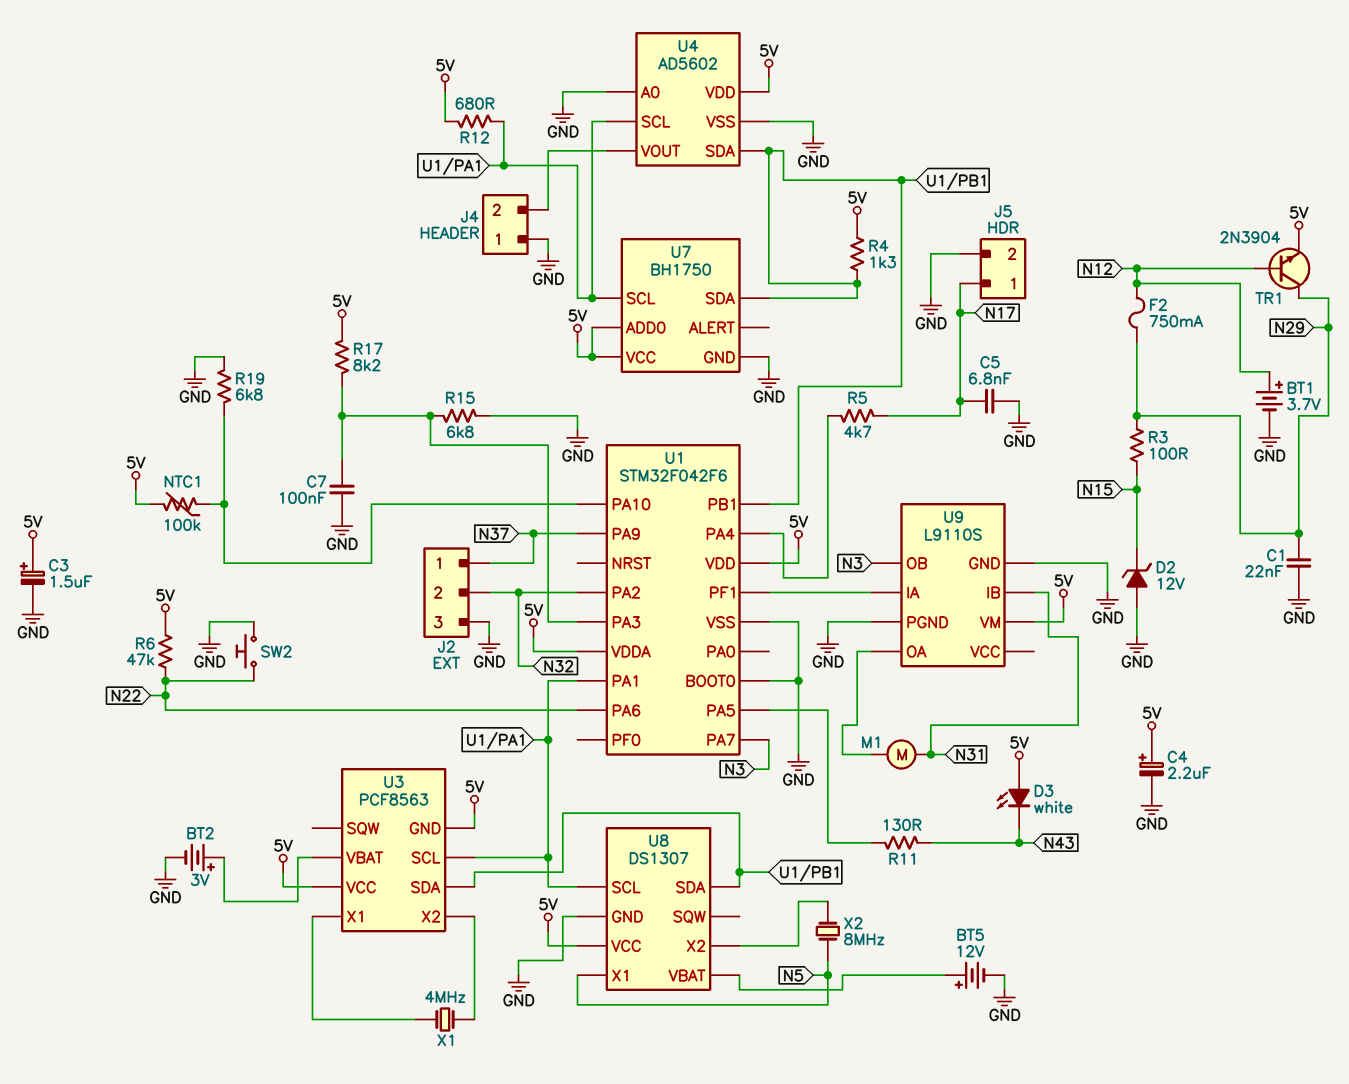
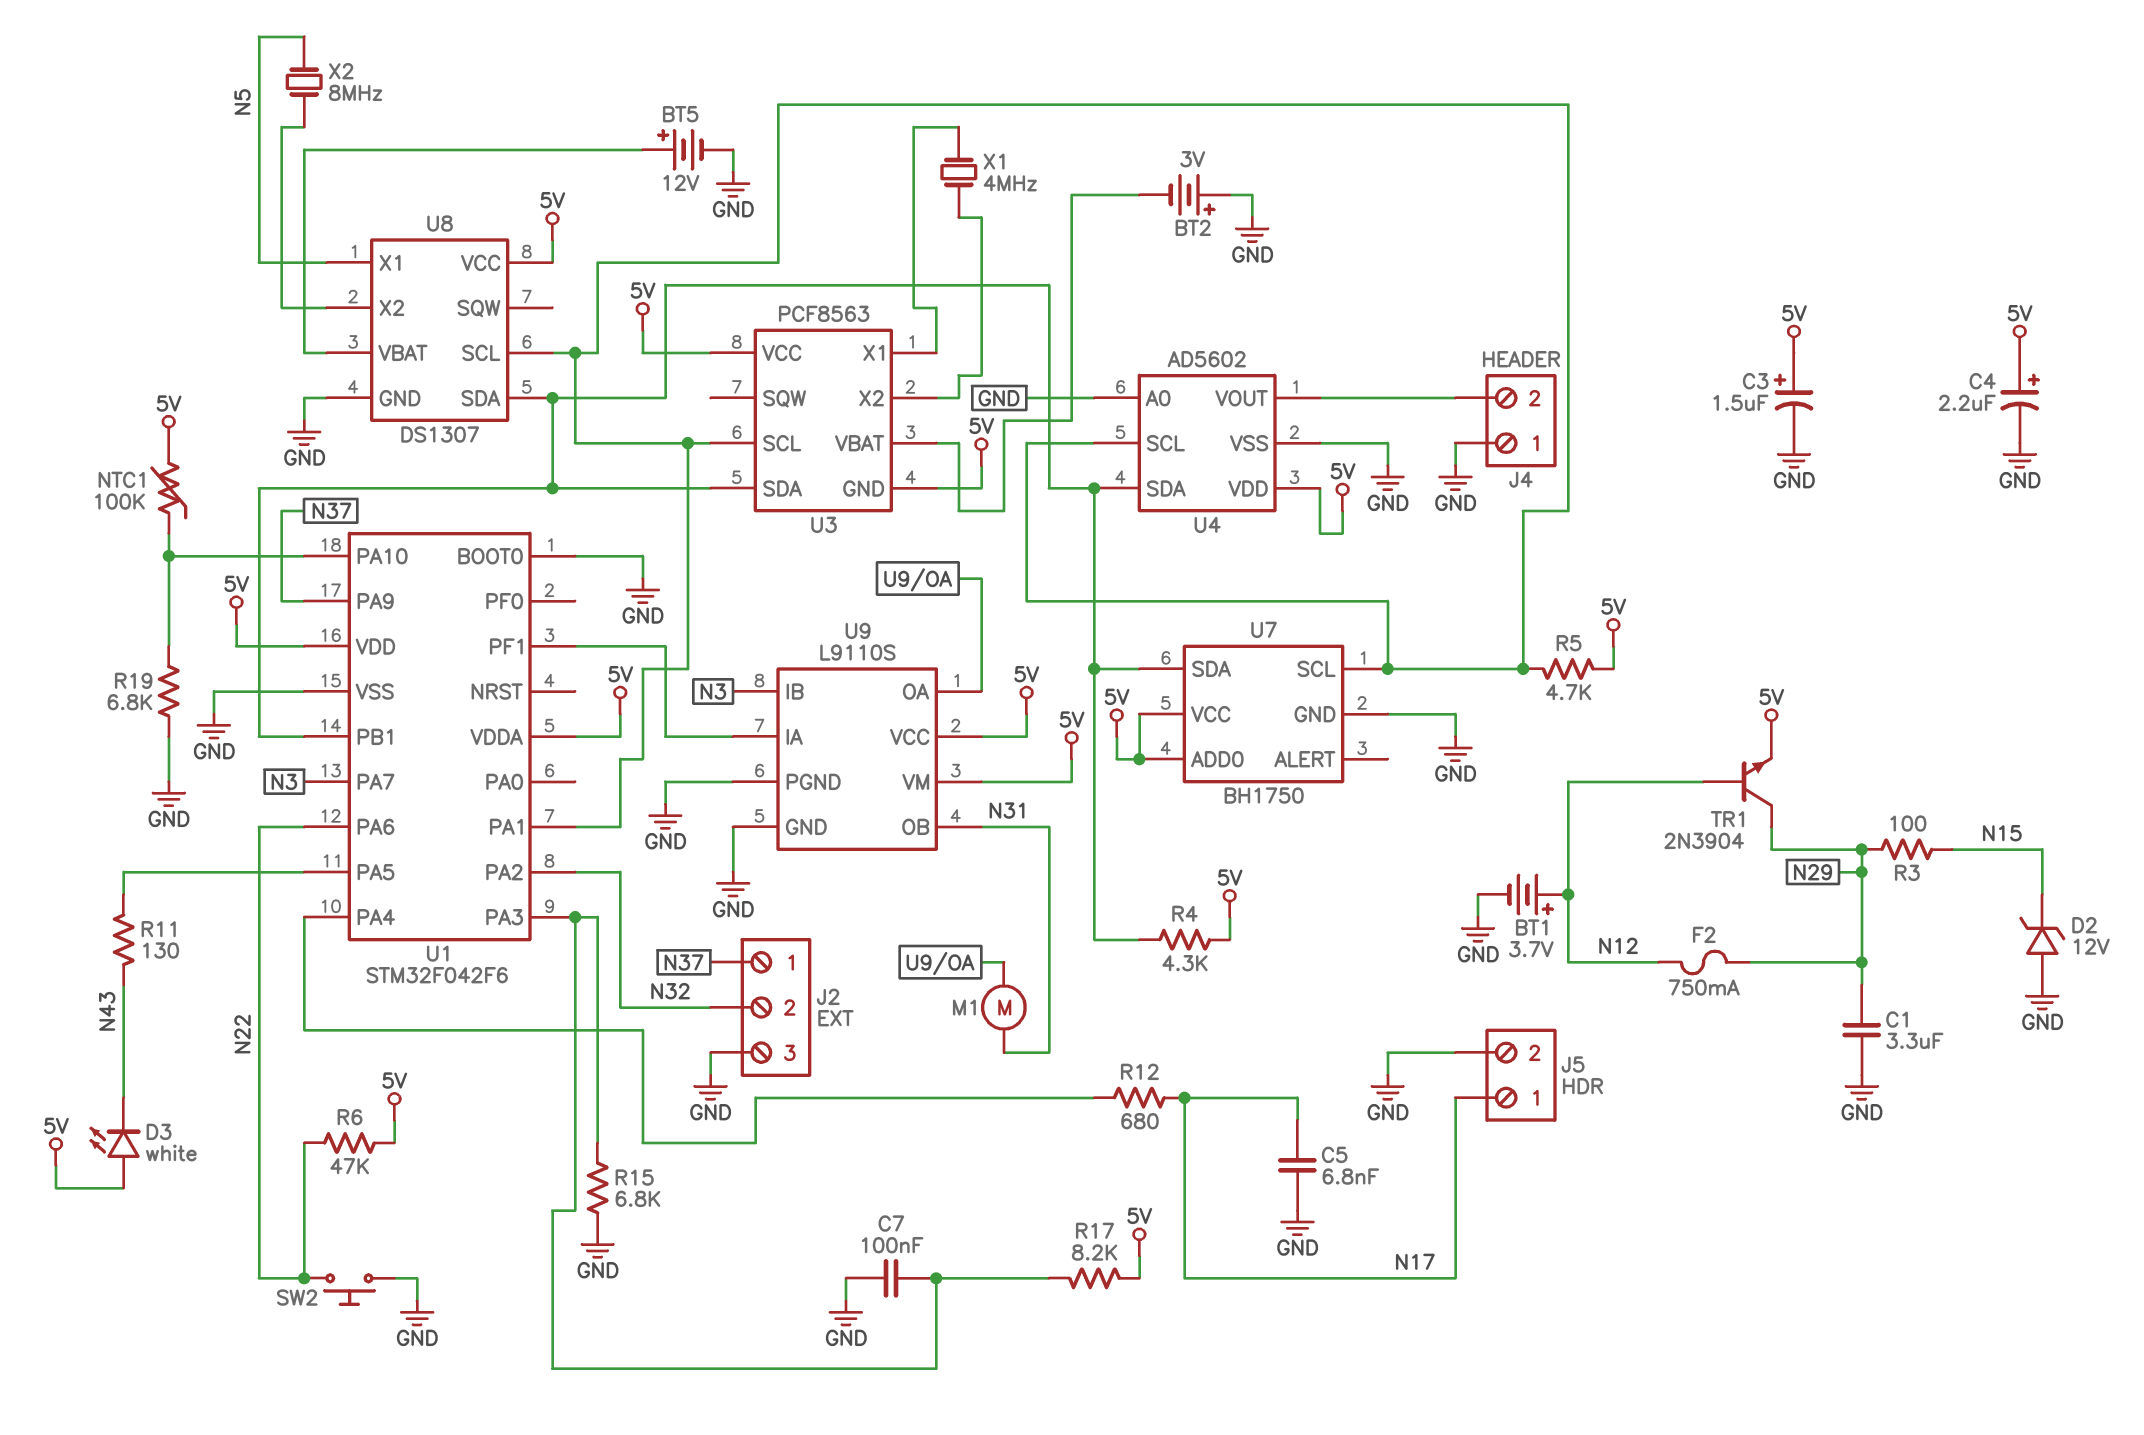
BT2: 3V (plus U3/VBAT, minus GND) -> 3V (plus GND, minus U3/VBAT)
C1: 22nF (GND, N29) -> 3.3uF (GND, N29)
R4: 1.3k (5V, U1/PB1) -> 4.3k (5V, U1/PB1)
R5: 4.7k (N17, U1/PA4) -> 4.7k (5V, U1/PA1)
R12: 680 (5V, U1/PA1) -> 680 (N17, U1/PA4)
U9 pin IB: N31 -> N3
U9 pin OB: N3 -> N31
U9 pin VCC: none -> 5V

